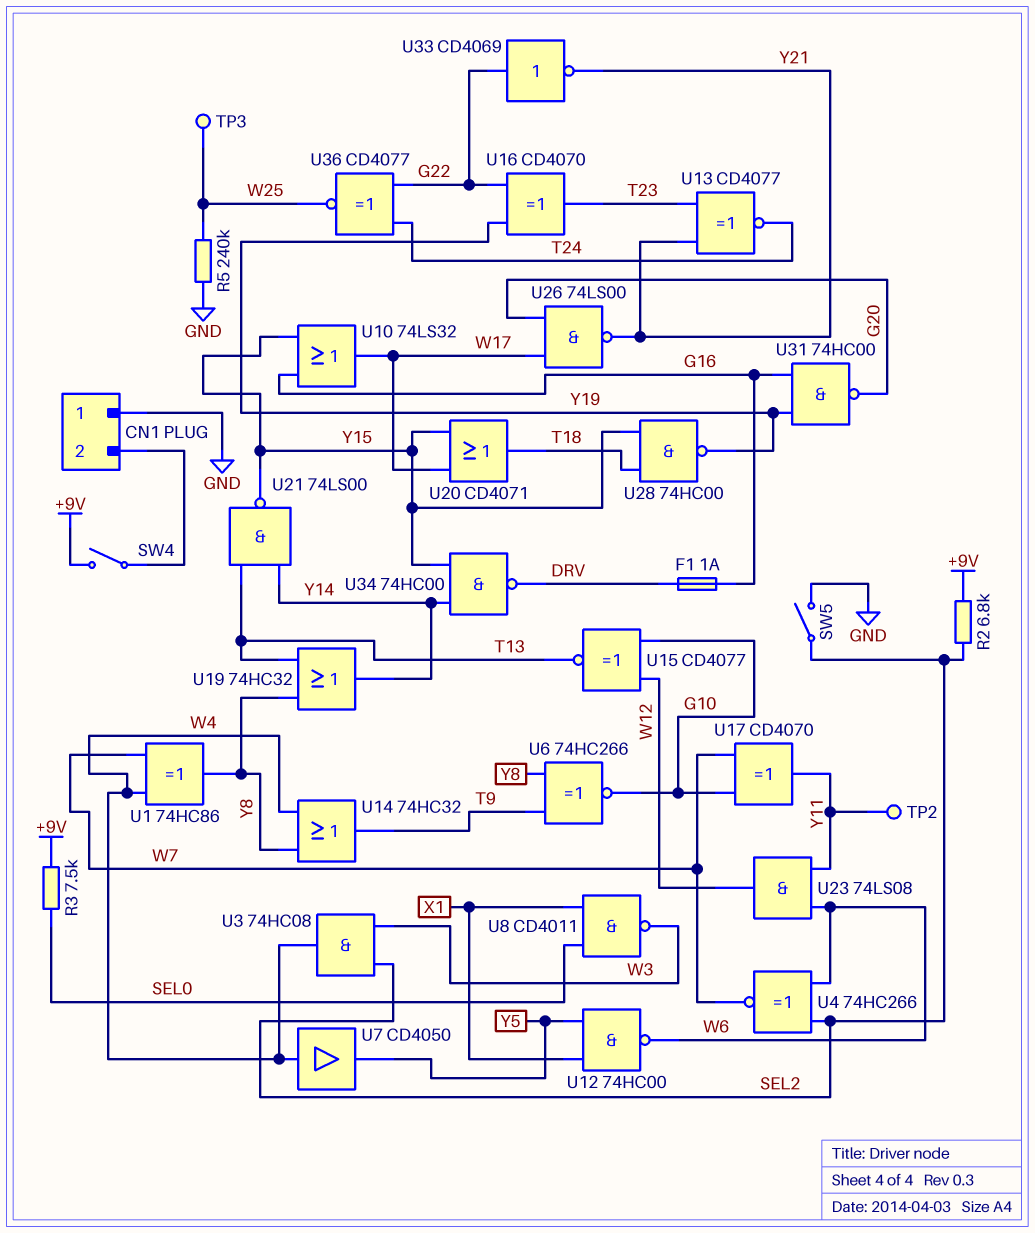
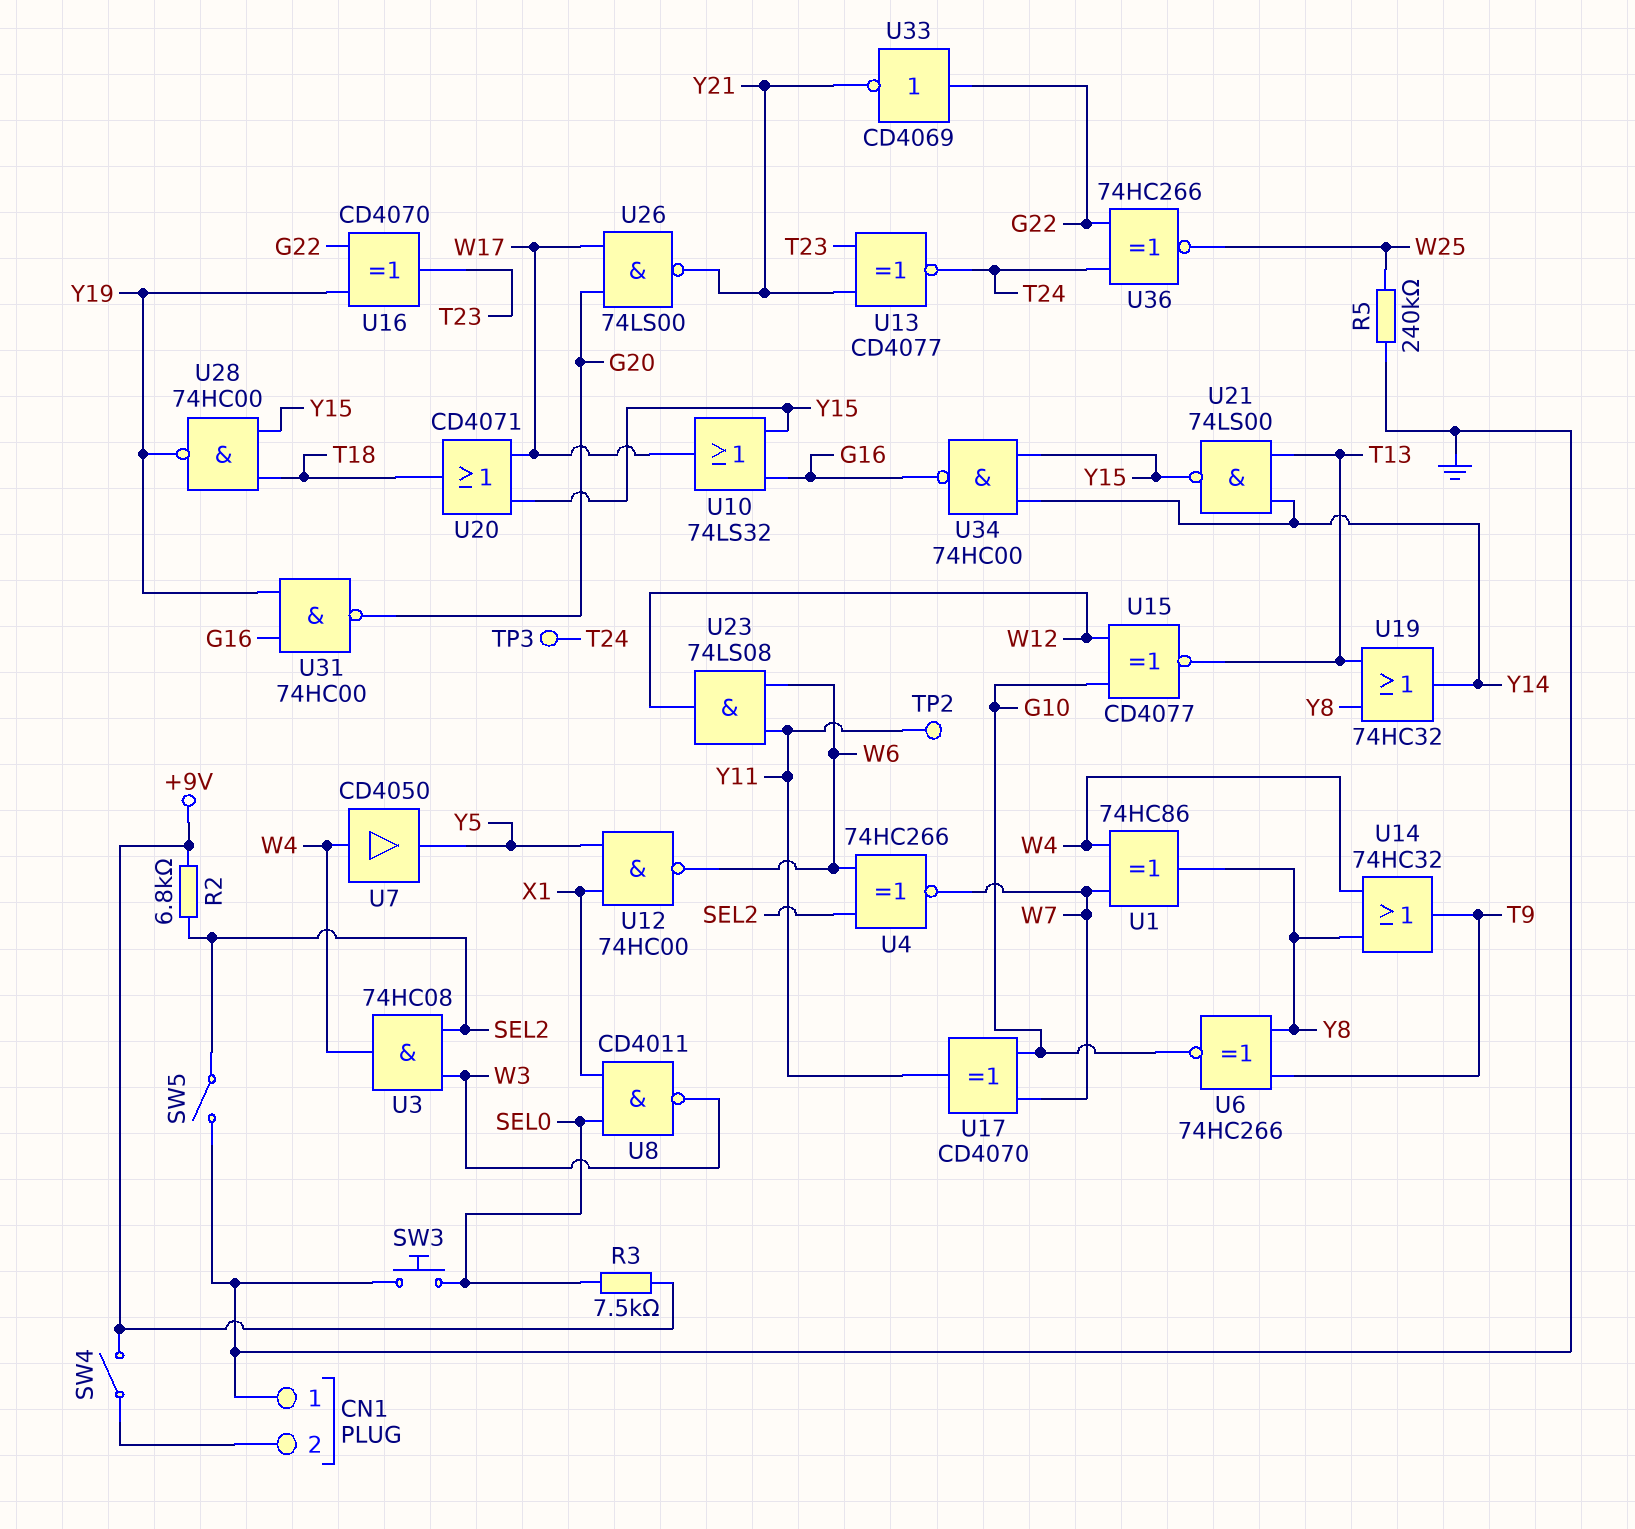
F1: 1A (DRV, G16) -> none
SW3: none -> button (GND, SEL0)
TP3: test point (W25) -> test point (T24)
U34: NAND 74HC00 (in Y14, in Y15, out DRV) -> NAND 74HC00 (in Y14, in Y15, out G16)
U36: XNOR CD4077 (in G22, in T24, out W25) -> XNOR 74HC266 (in G22, in T24, out W25)

